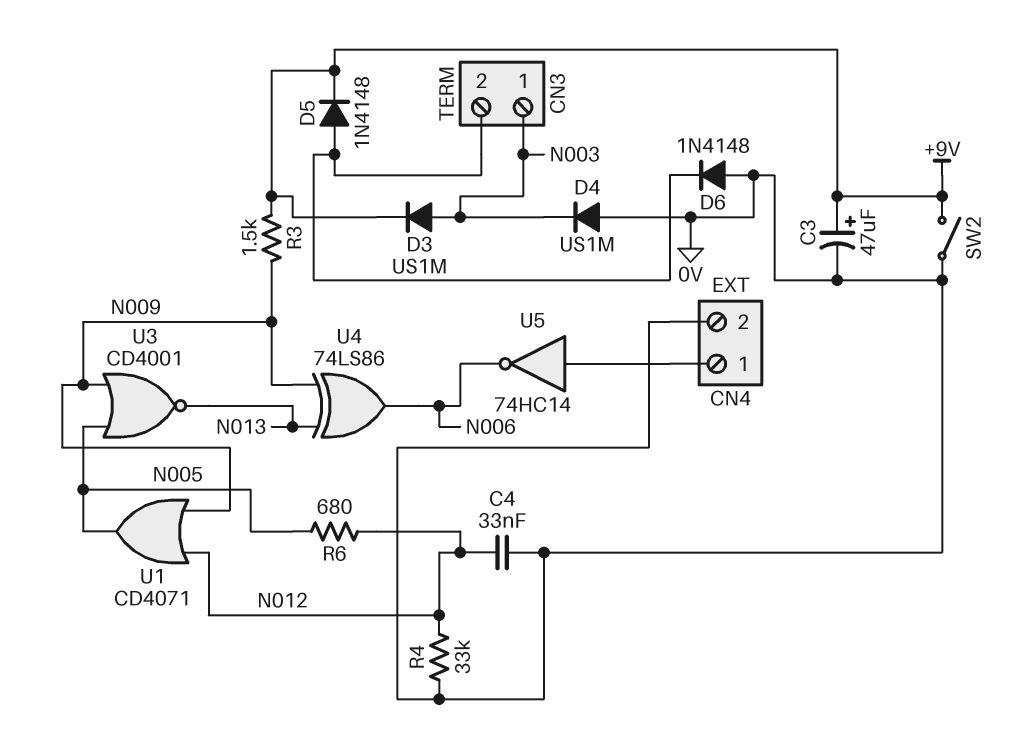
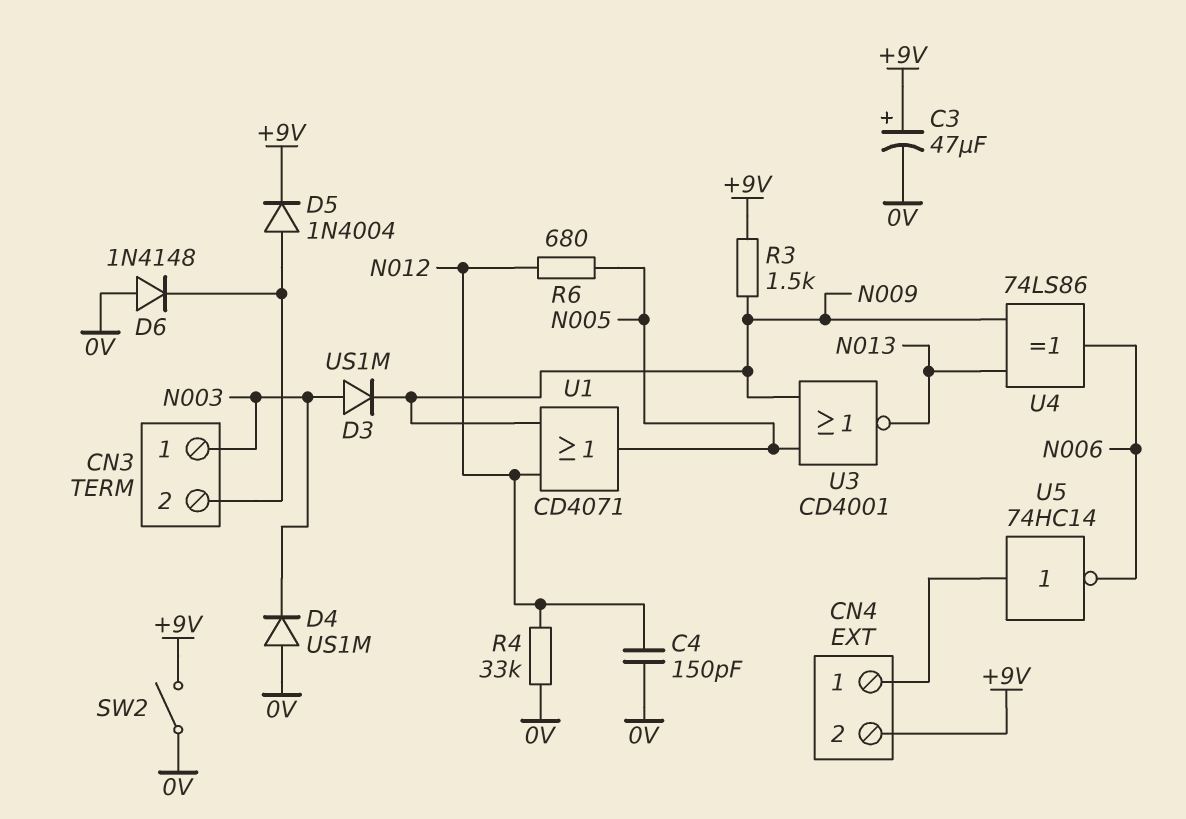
C4: 33nF (0V, N012) -> 150pF (0V, N012)
CN4 pin 2: 0V -> +9V
D3: diode US1M (A N003, K +9V) -> diode US1M (A N003, K N009)
D5: diode 1N4148 (A CN3/2, K +9V) -> diode 1N4004 (A CN3/2, K +9V)

